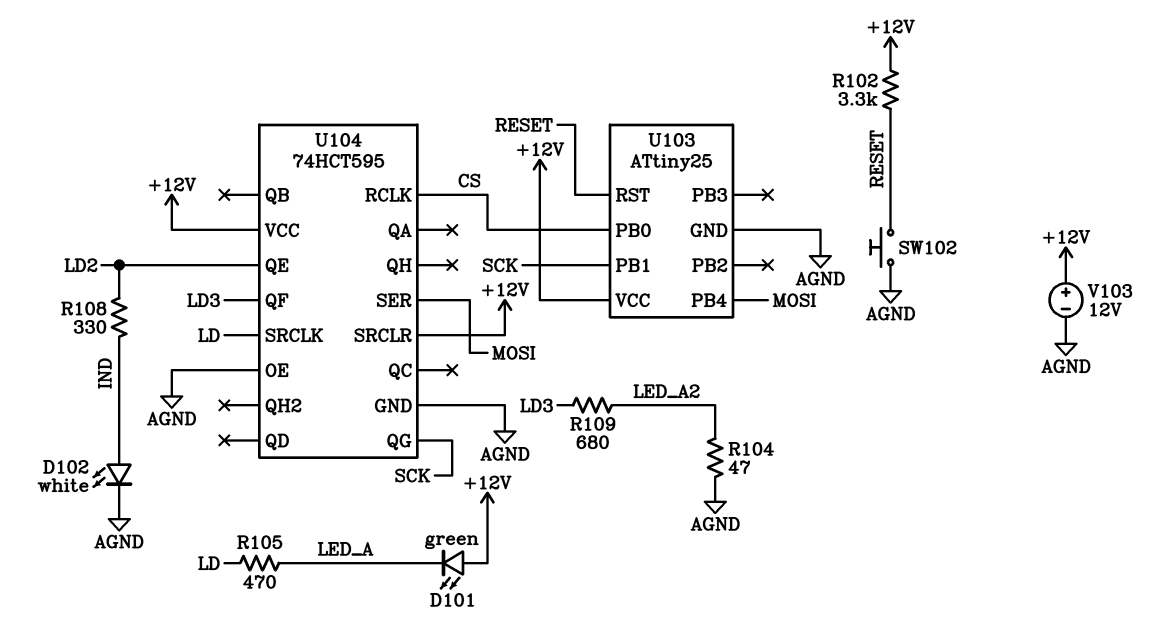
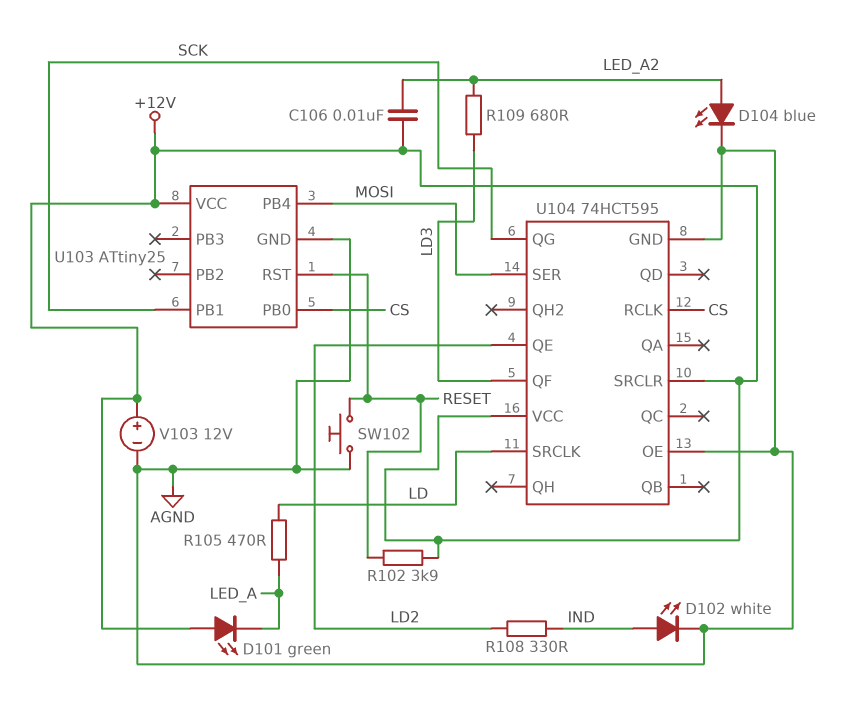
C106: none -> 10nF (+12V, LED_A2)
D104: none -> LED blue (A LED_A2, K AGND)
R102: 3.3k (+12V, RESET) -> 3.9k (+12V, RESET)
R104: 47 (AGND, LED_A2) -> none

